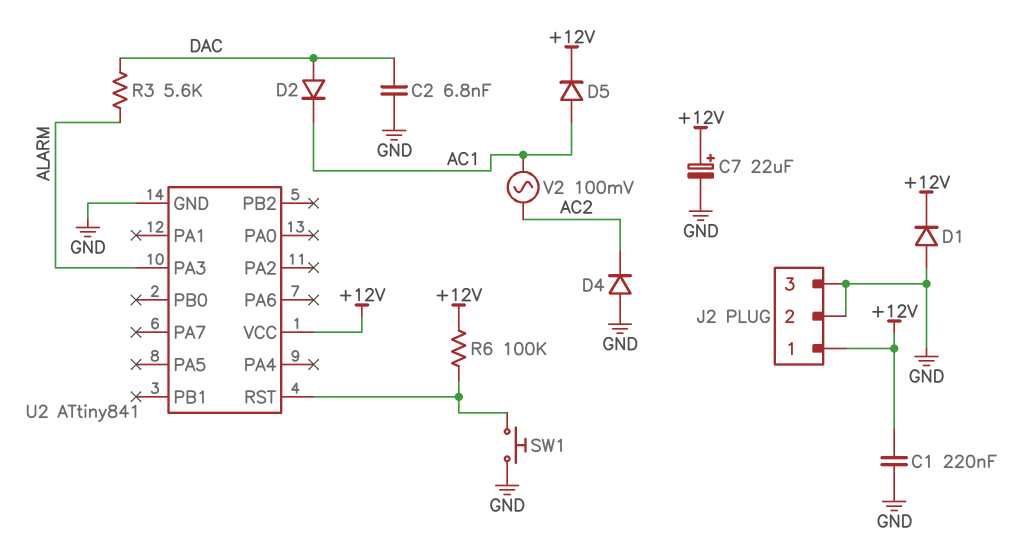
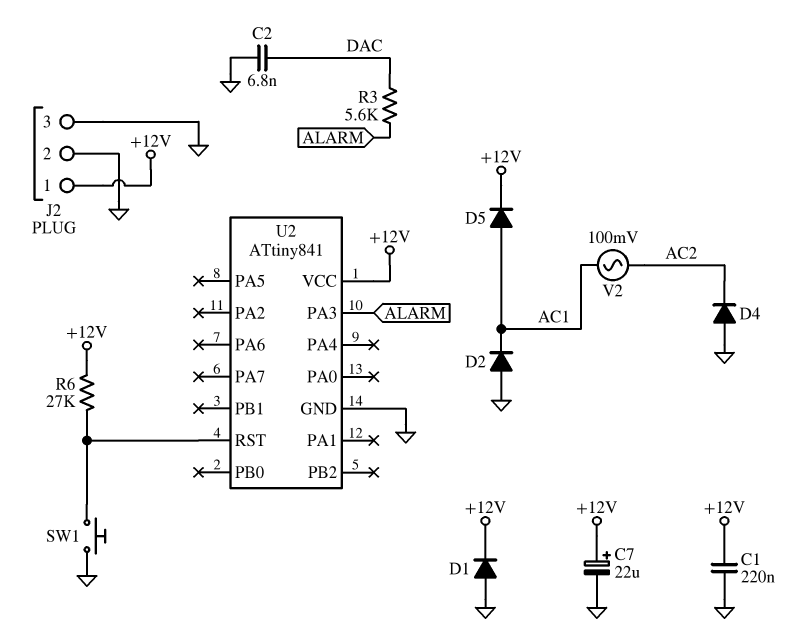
D2: diode (A DAC, K AC1) -> diode (A GND, K AC1)
R6: 100k (+12V, U2/RST) -> 27k (+12V, U2/RST)

